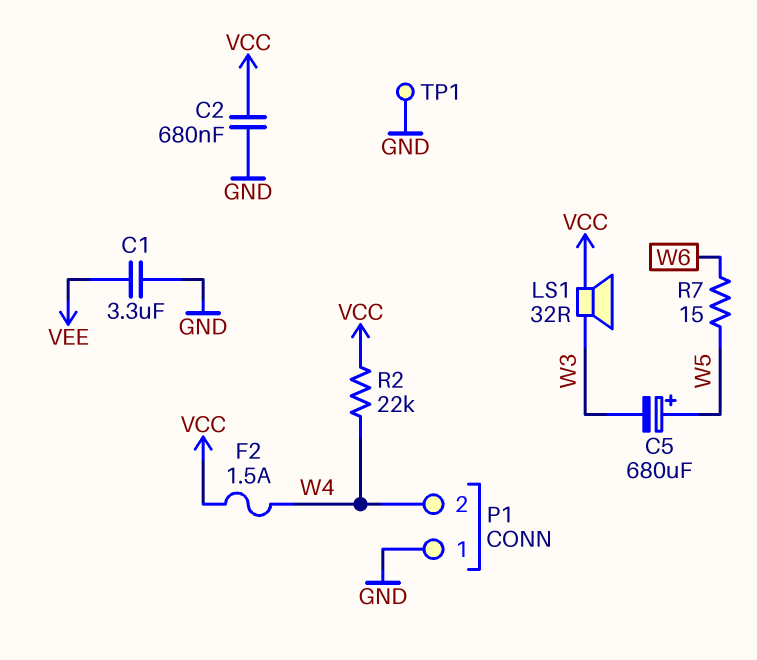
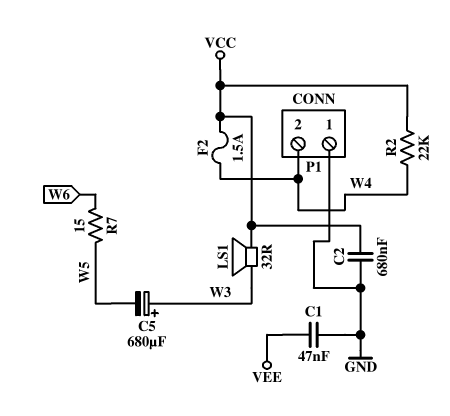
C1: 3.3uF (GND, VEE) -> 47nF (GND, VEE)
C5: 680uF (plus W5, minus W3) -> 680uF (plus W3, minus W5)
TP1: test point (GND) -> none

